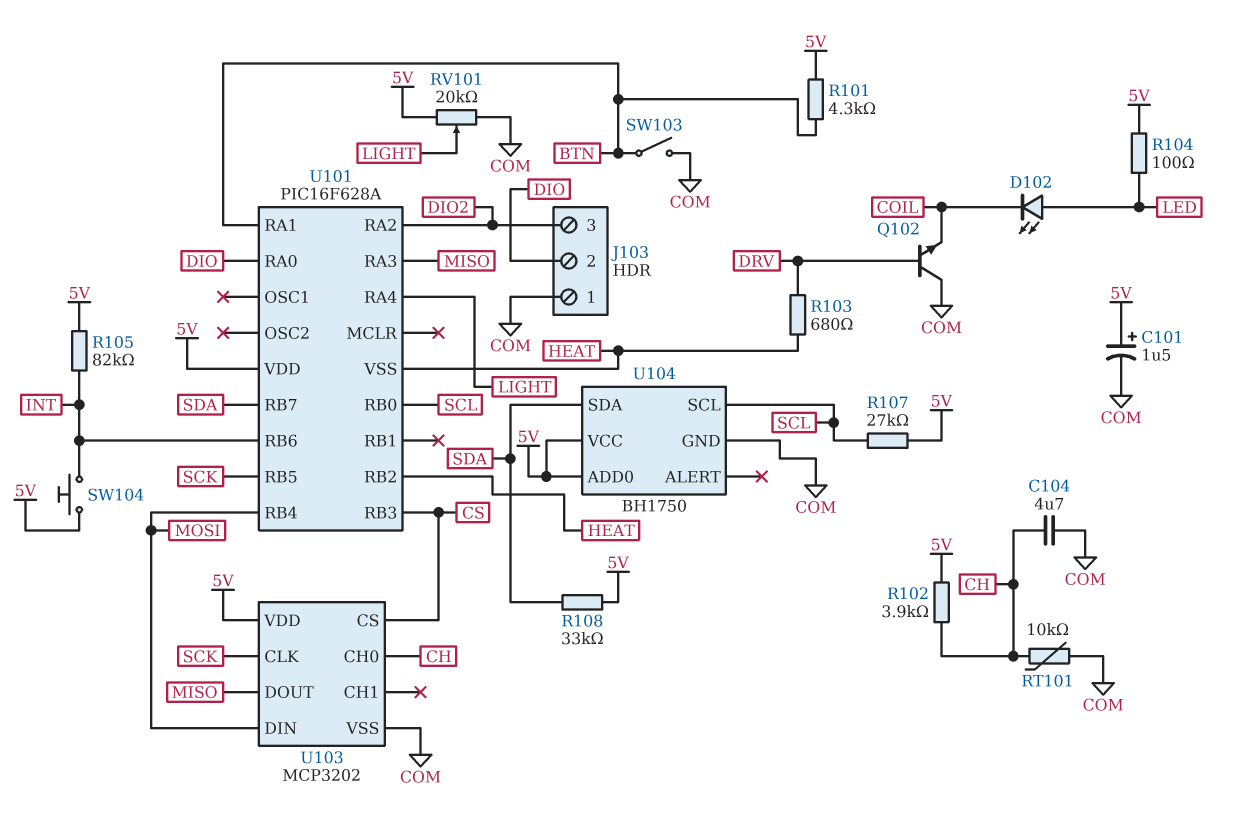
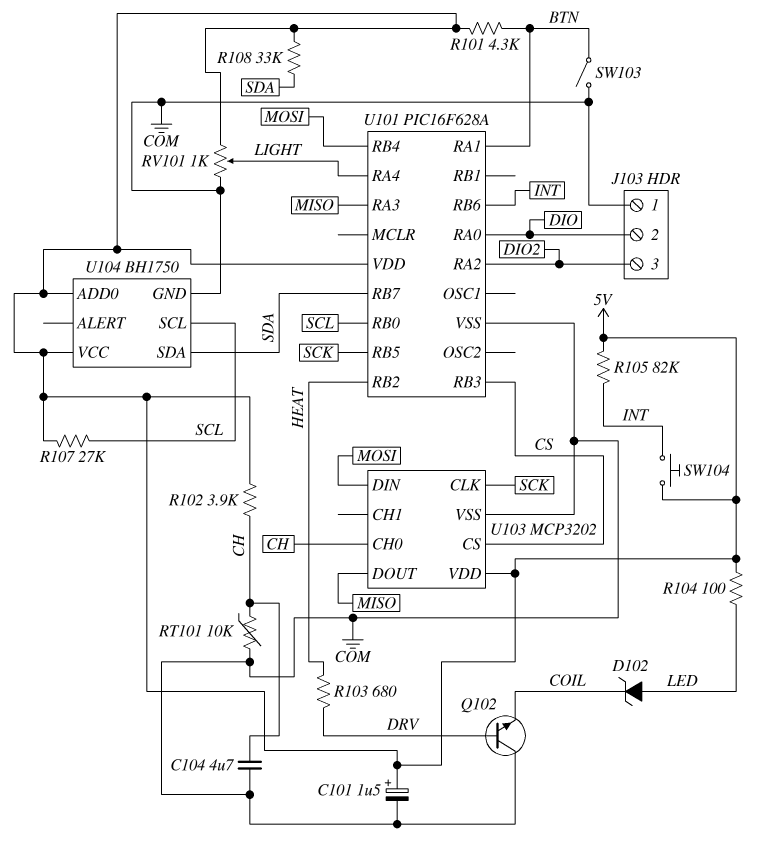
D102: LED (A LED, K COIL) -> zener (A LED, K COIL)
RV101: 20k (5V, COM, wiper LIGHT) -> 1k (5V, COM, wiper LIGHT)
U101 pin VSS: HEAT -> COM

